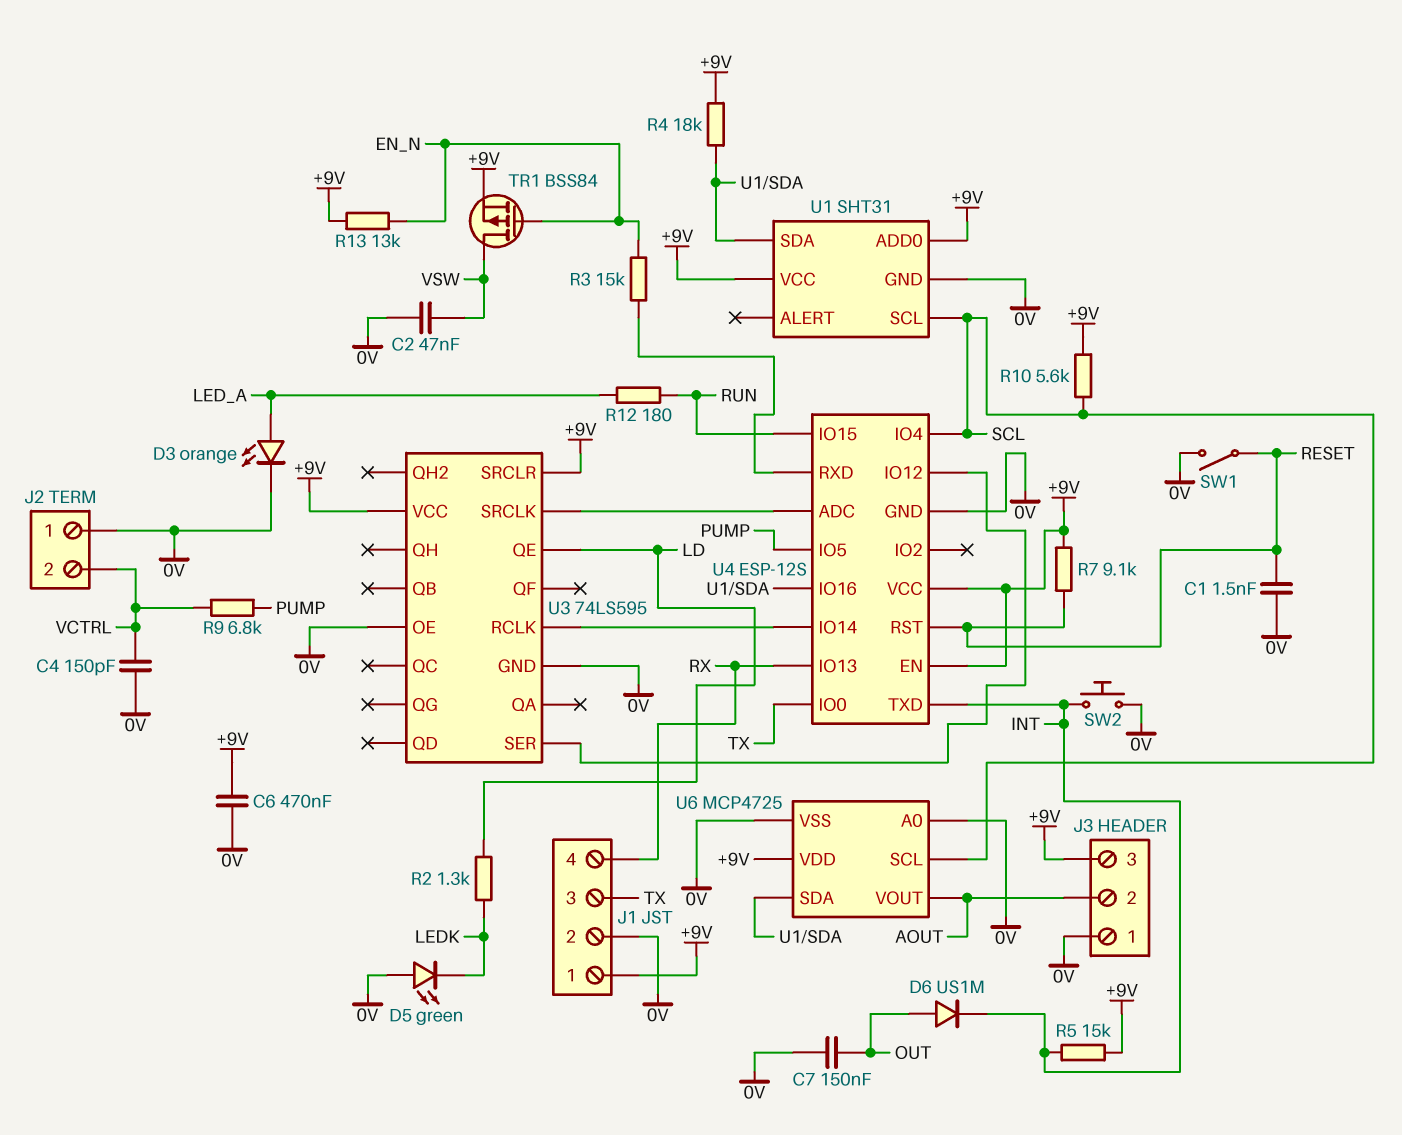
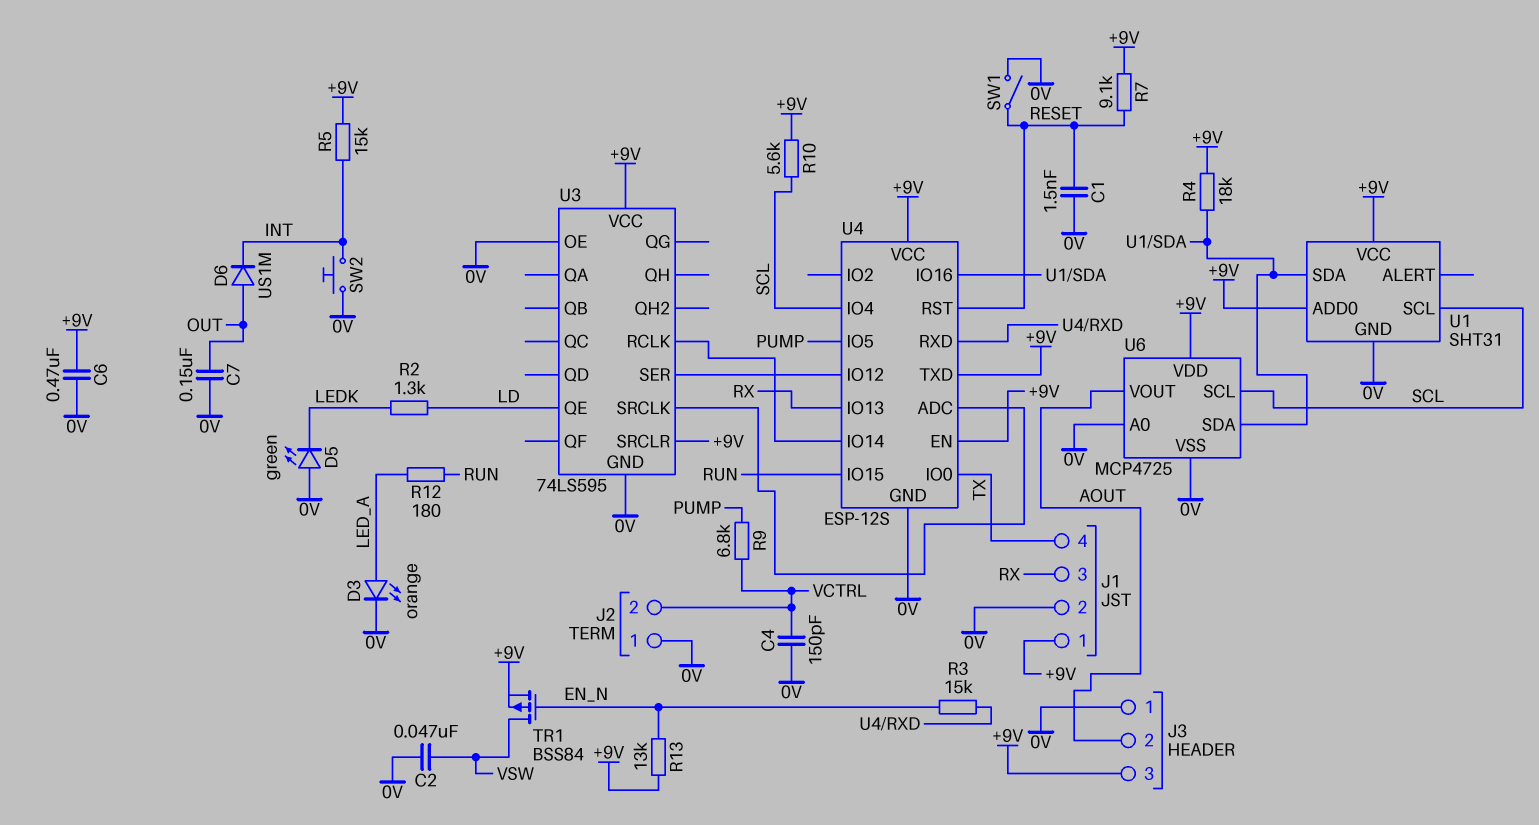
J1 pin 3: TX -> RX
J1 pin 4: RX -> TX
U4 pin TXD: INT -> +9V

